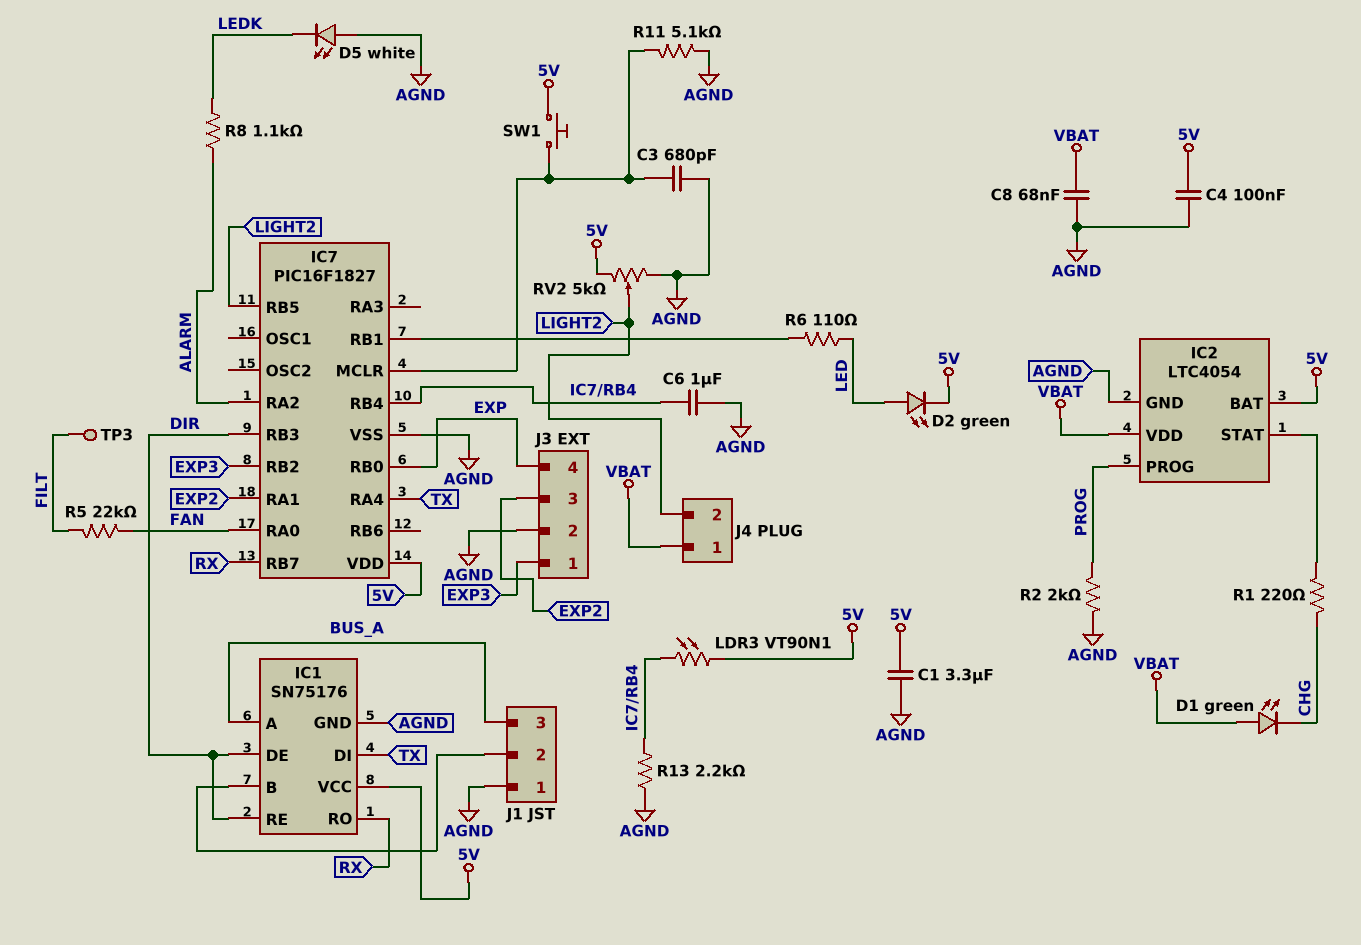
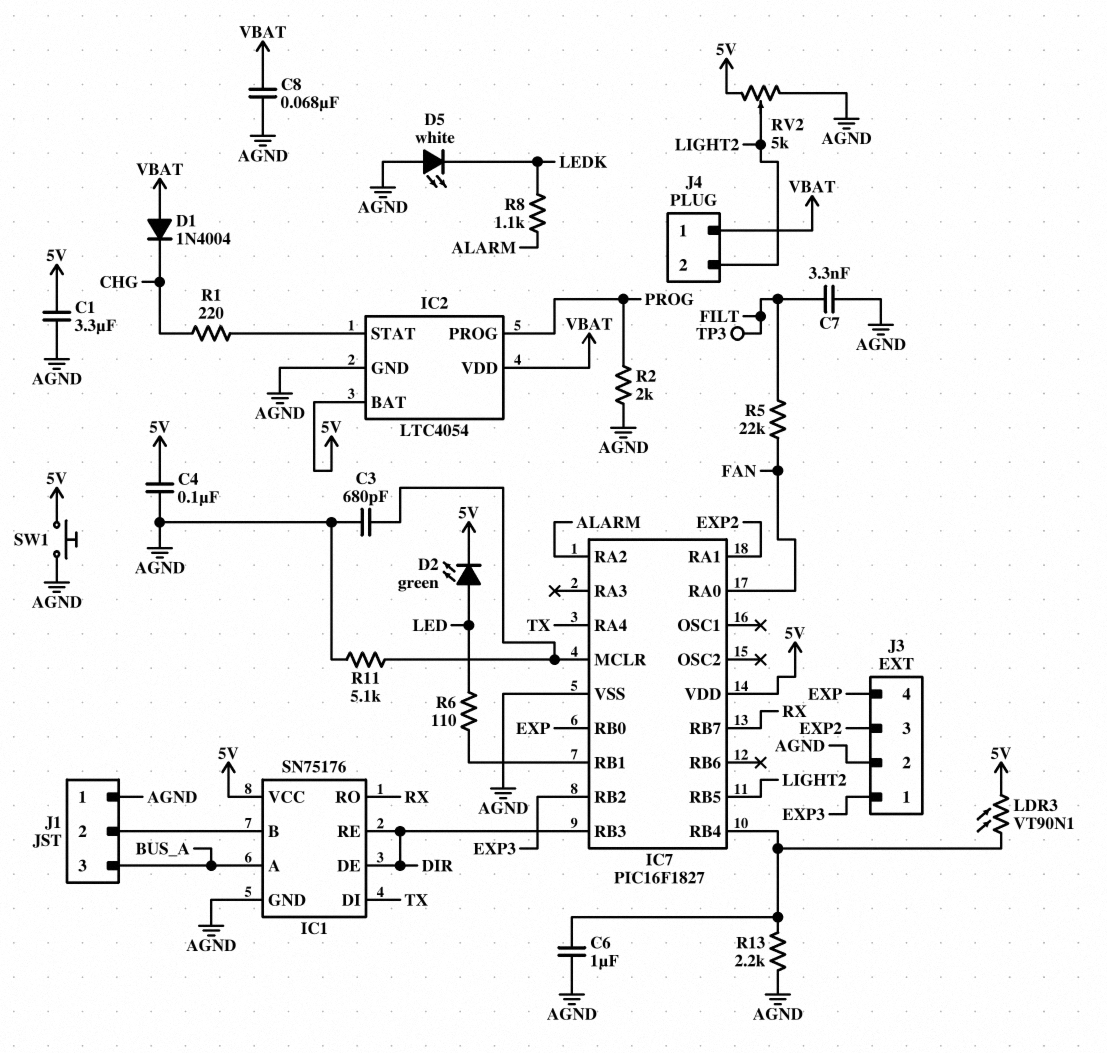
C7: none -> 3.3nF (AGND, FILT)
D1: LED green (A VBAT, K CHG) -> diode 1N4004 (A VBAT, K CHG)
SW1: button (5V, IC7/MCLR) -> button (5V, AGND)

